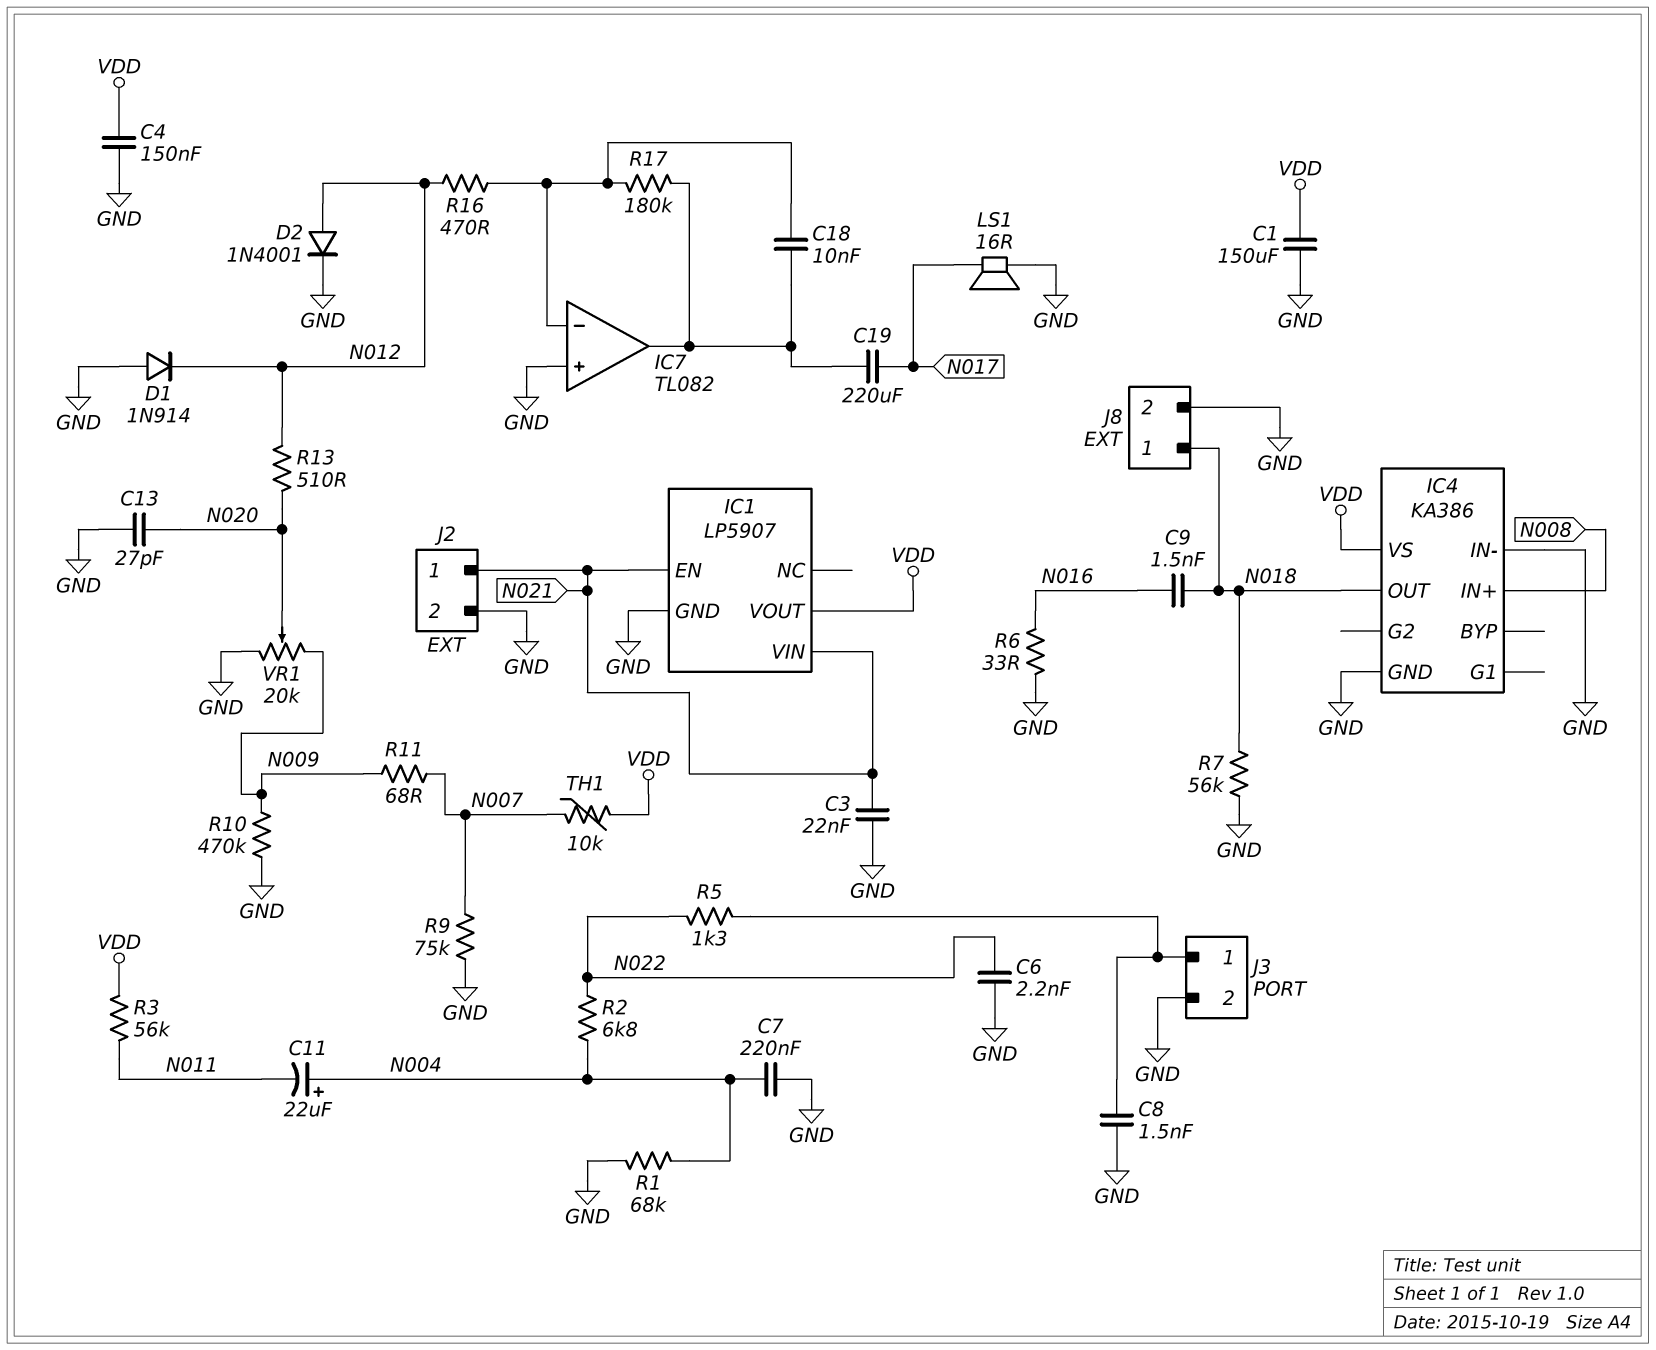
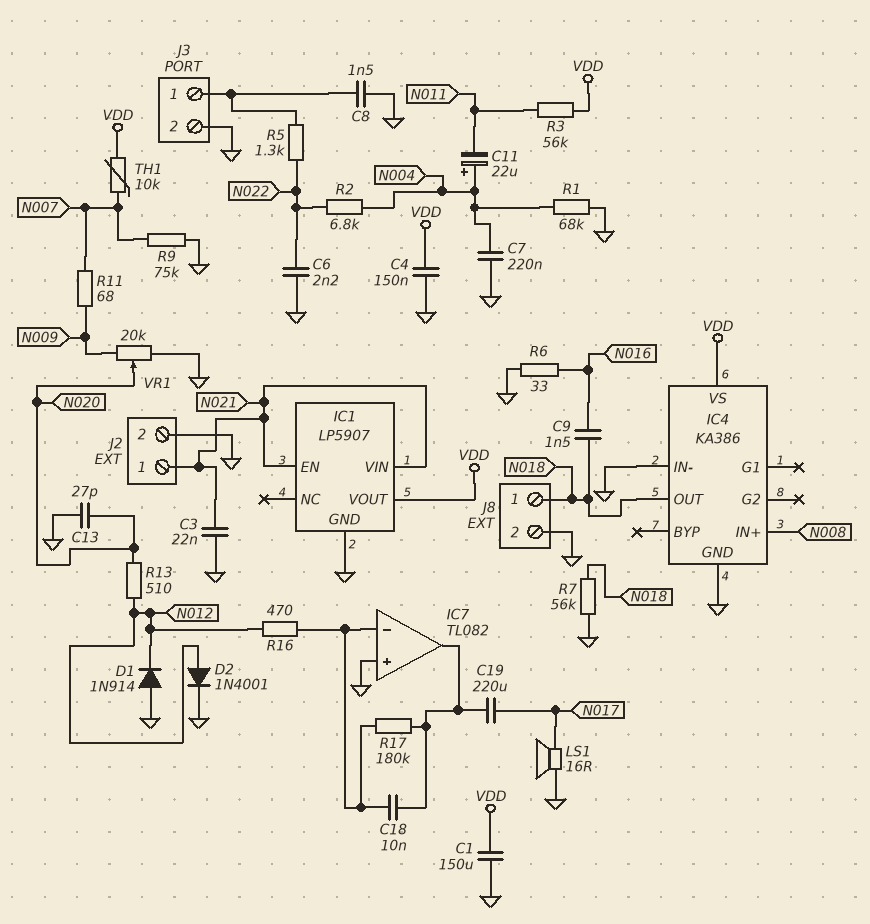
R10: 470k (GND, N009) -> none

